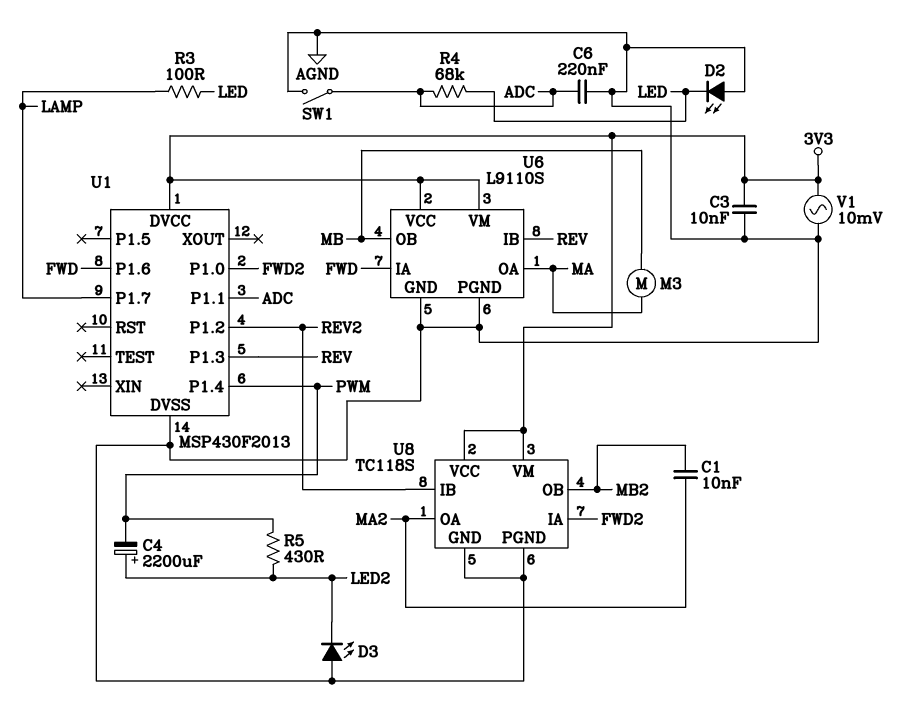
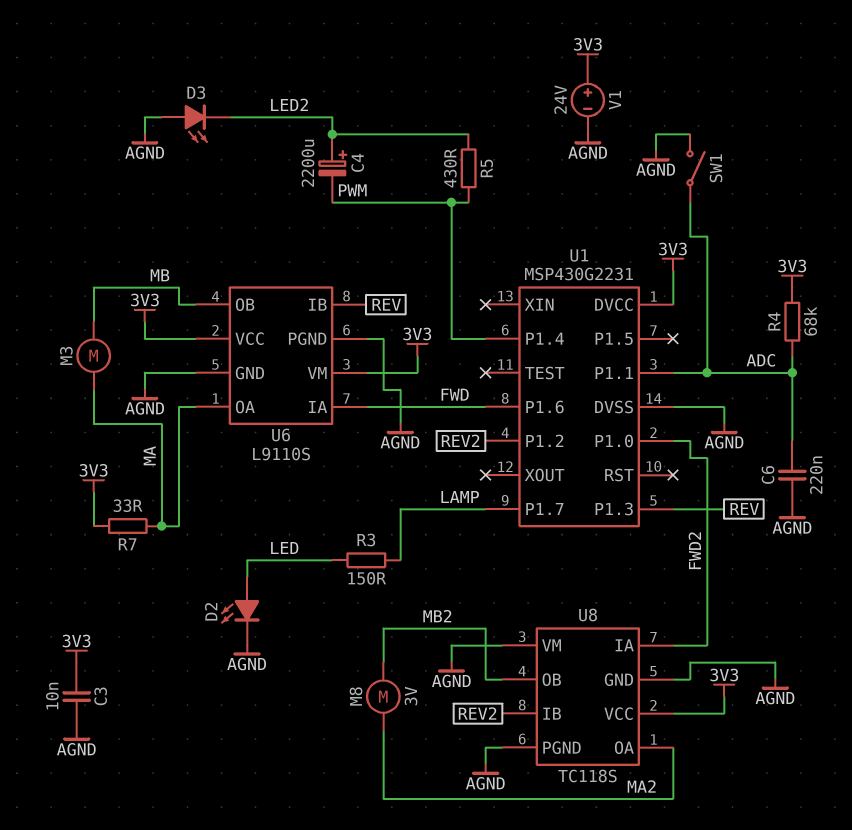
C1: 10nF (MA2, MB2) -> none
D2: LED (A AGND, K LED) -> LED (A LED, K AGND)
M8: none -> motor 3V (MA2, MB2)
R3: 100 (LAMP, LED) -> 150 (LAMP, LED)
R4: 68k (ADC, LED) -> 68k (3V3, ADC)
R7: none -> 33 (3V3, MA)
U1: MSP430F2013 -> MSP430G2231
U8 pin VM: 3V3 -> AGND
V1: AC 10mV (3V3, AGND) -> 24V (plus 3V3, minus AGND)

